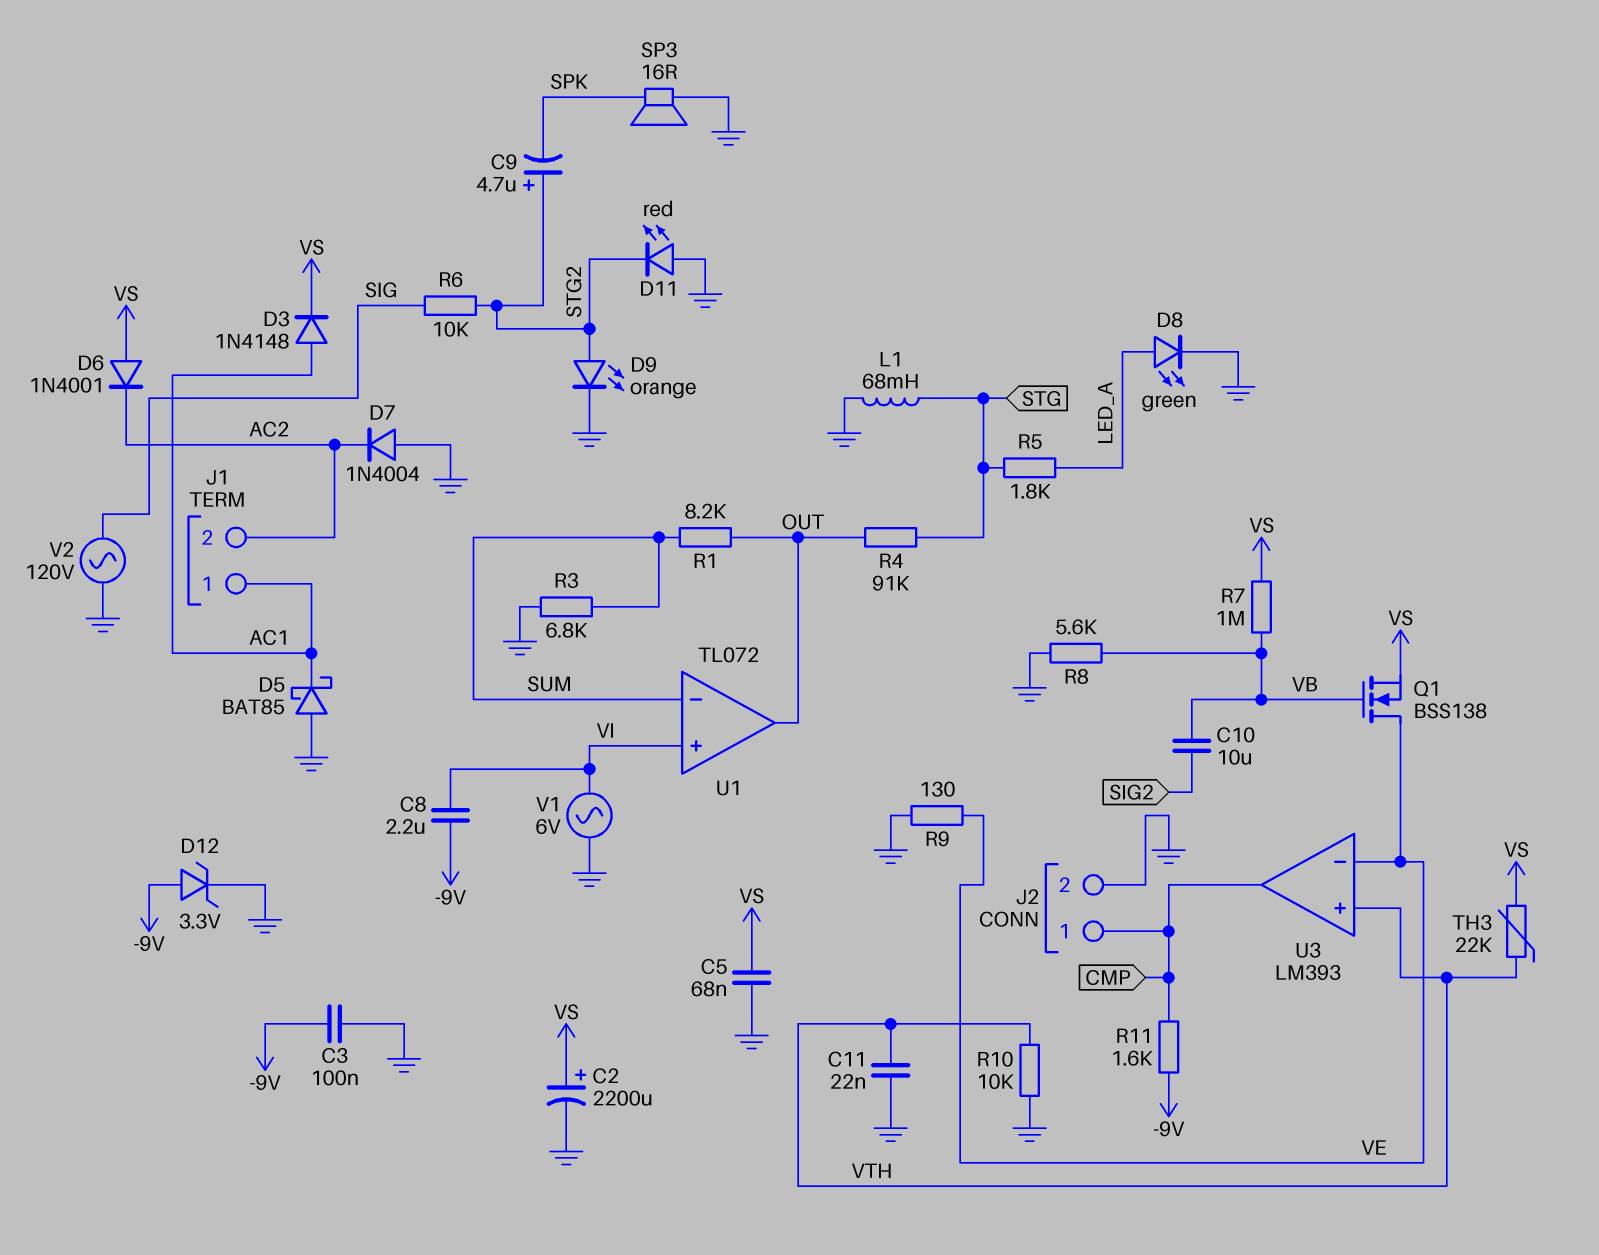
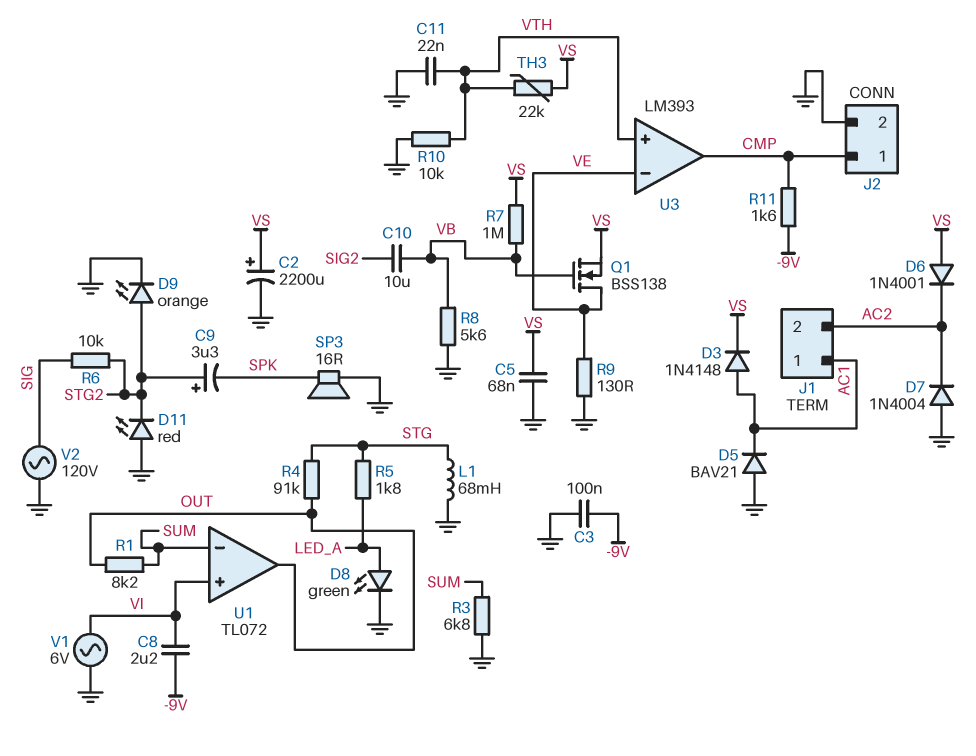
C9: 4.7uF (plus STG2, minus SPK) -> 3.3uF (plus STG2, minus SPK)
D5: schottky BAT85 (A GND, K AC1) -> diode BAV21 (A GND, K AC1)
D12: zener 3.3V (A -9V, K GND) -> none

